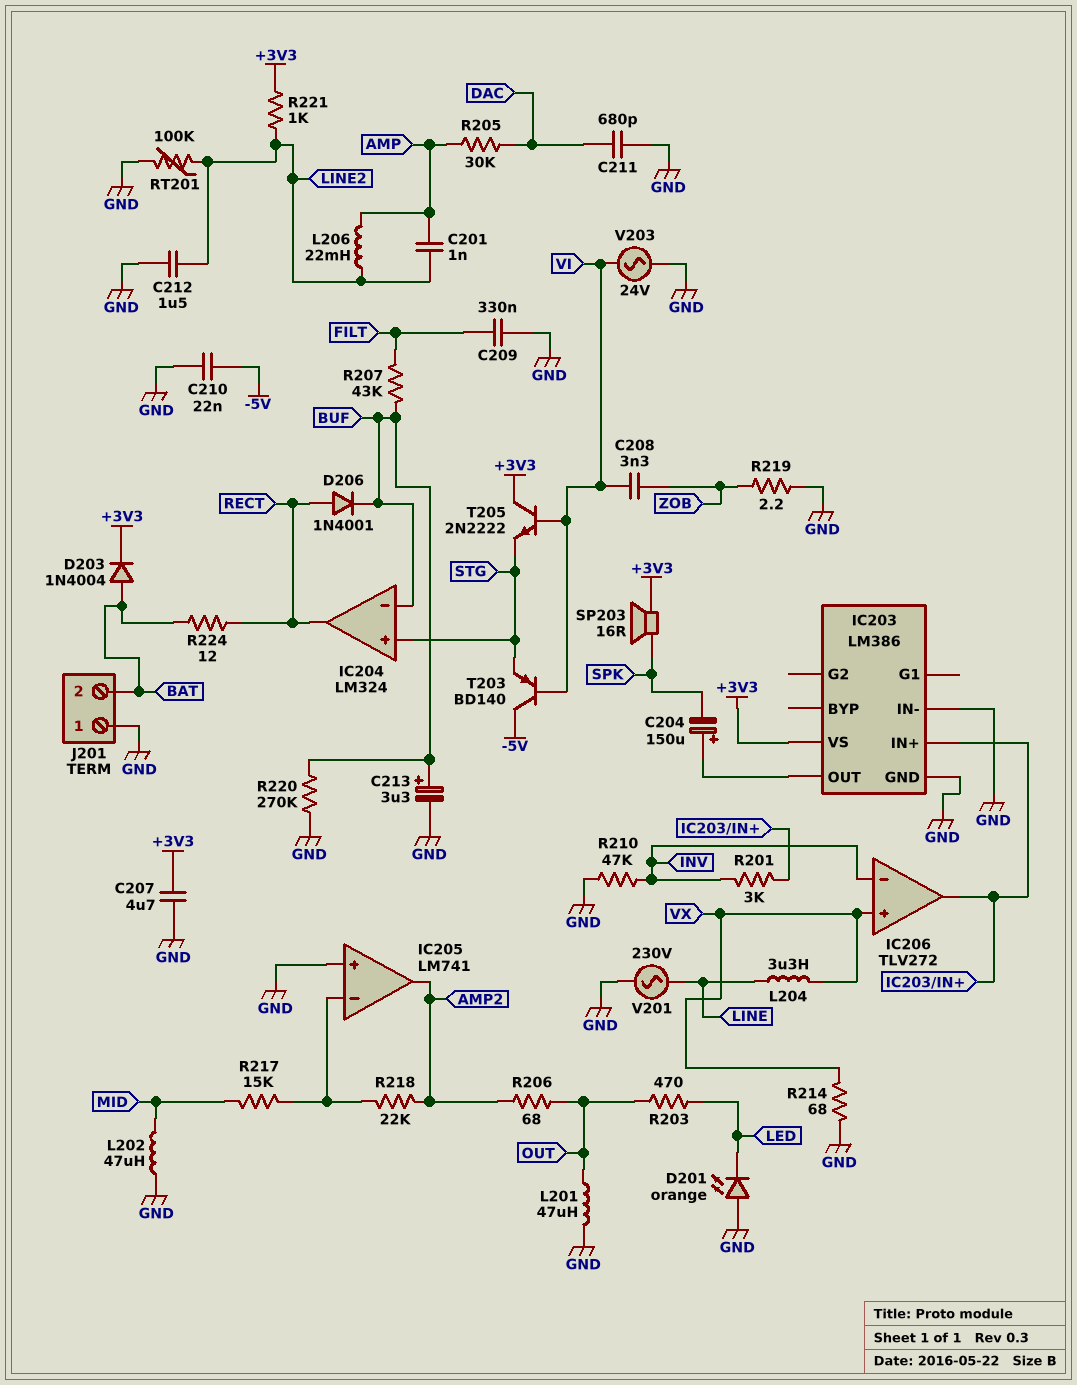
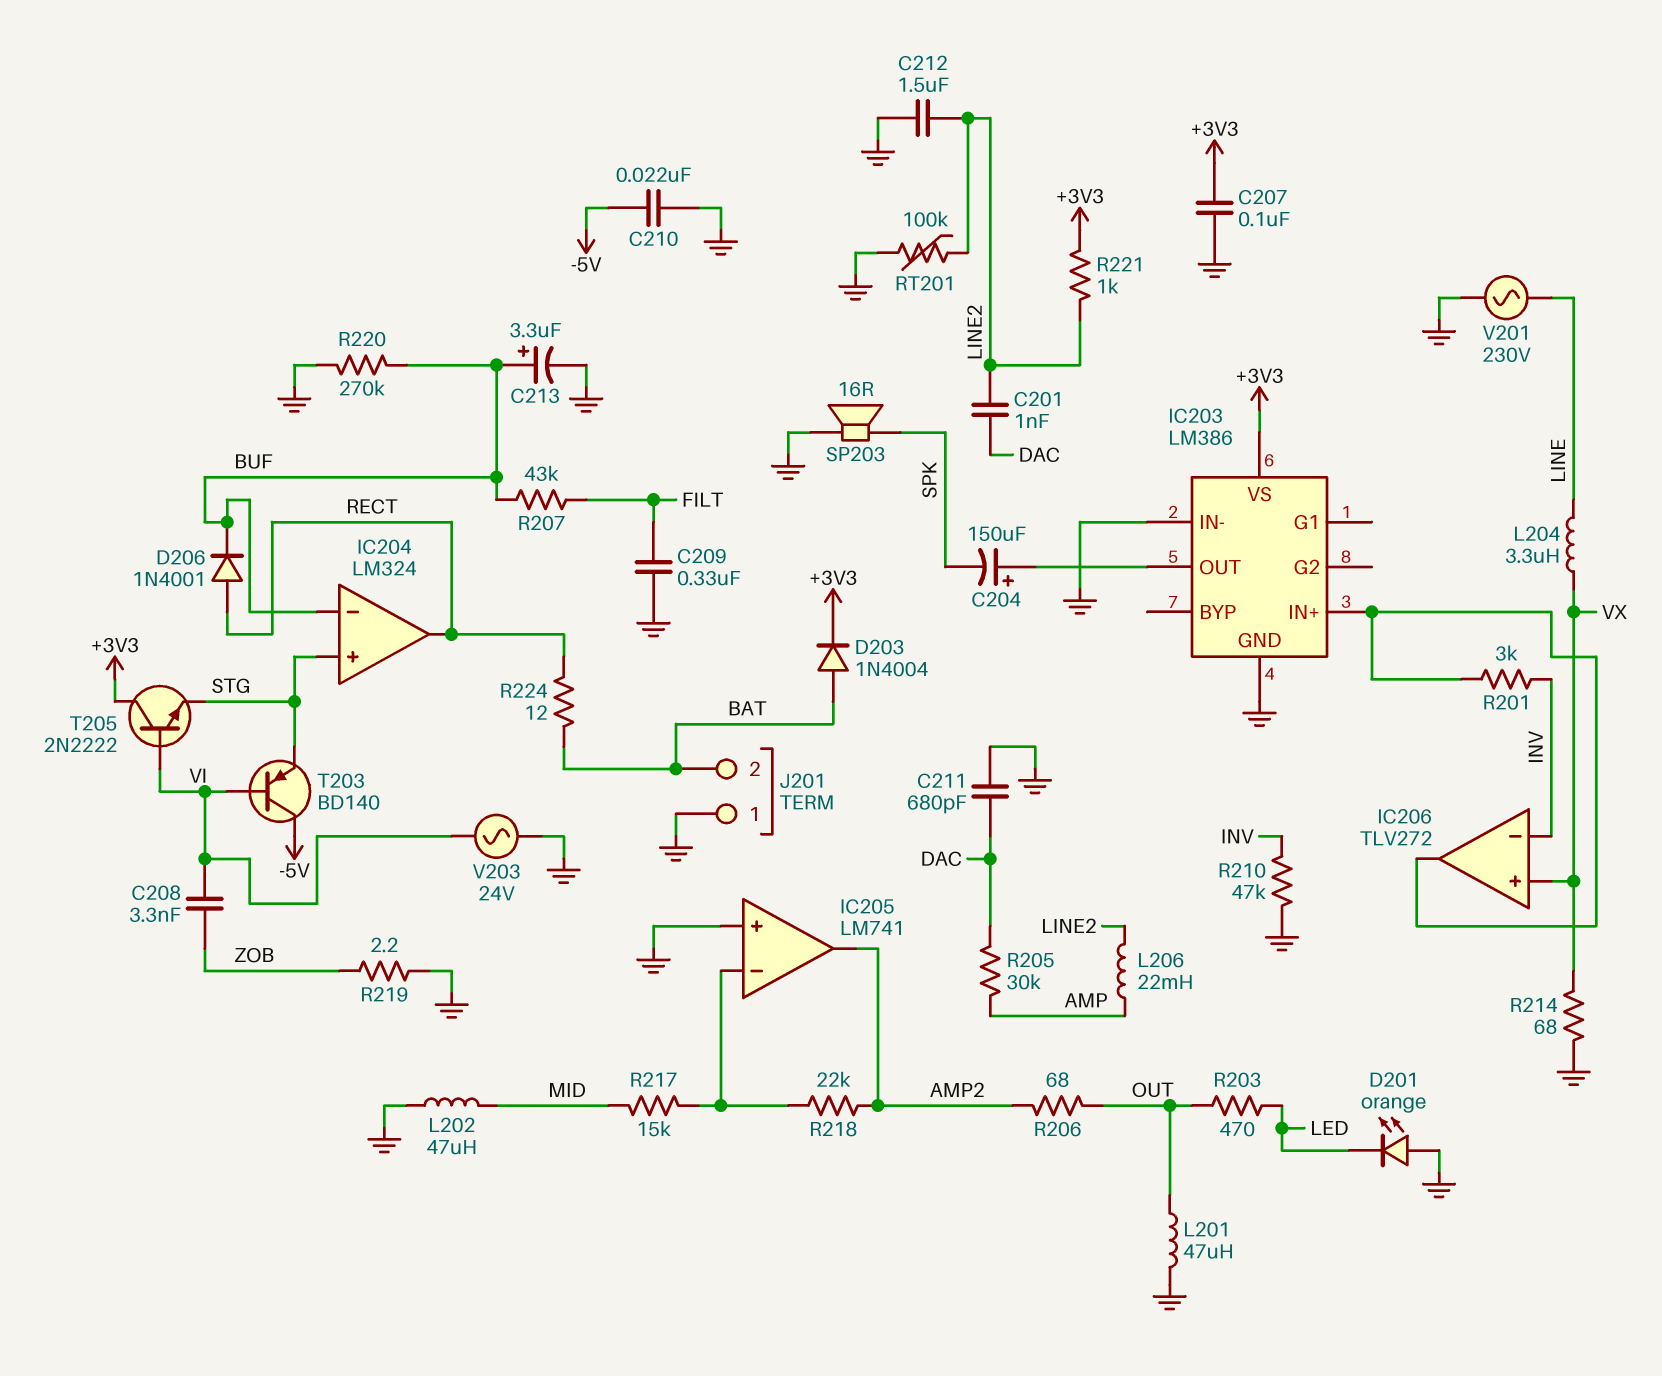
C201: 1nF (AMP, LINE2) -> 1nF (DAC, LINE2)
C207: 4.7uF (+3V3, GND) -> 100nF (+3V3, GND)
SP203: speaker 16R (+3V3, SPK) -> speaker 16R (GND, SPK)

